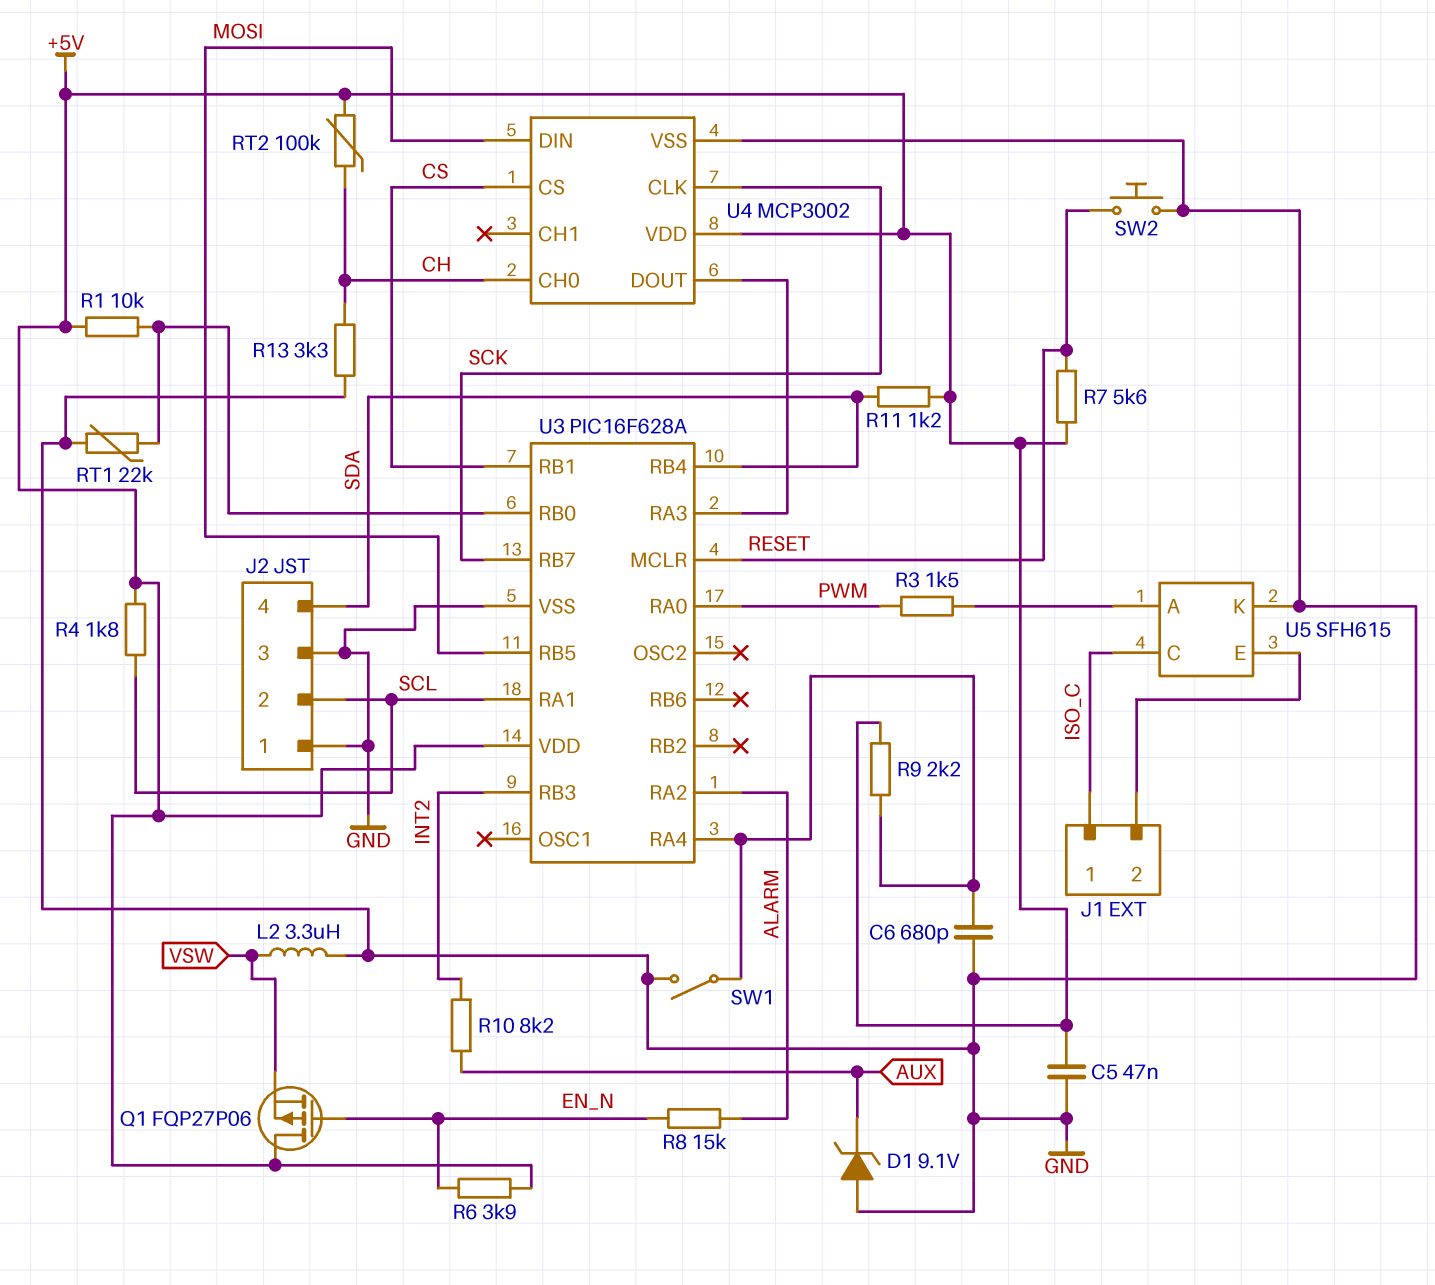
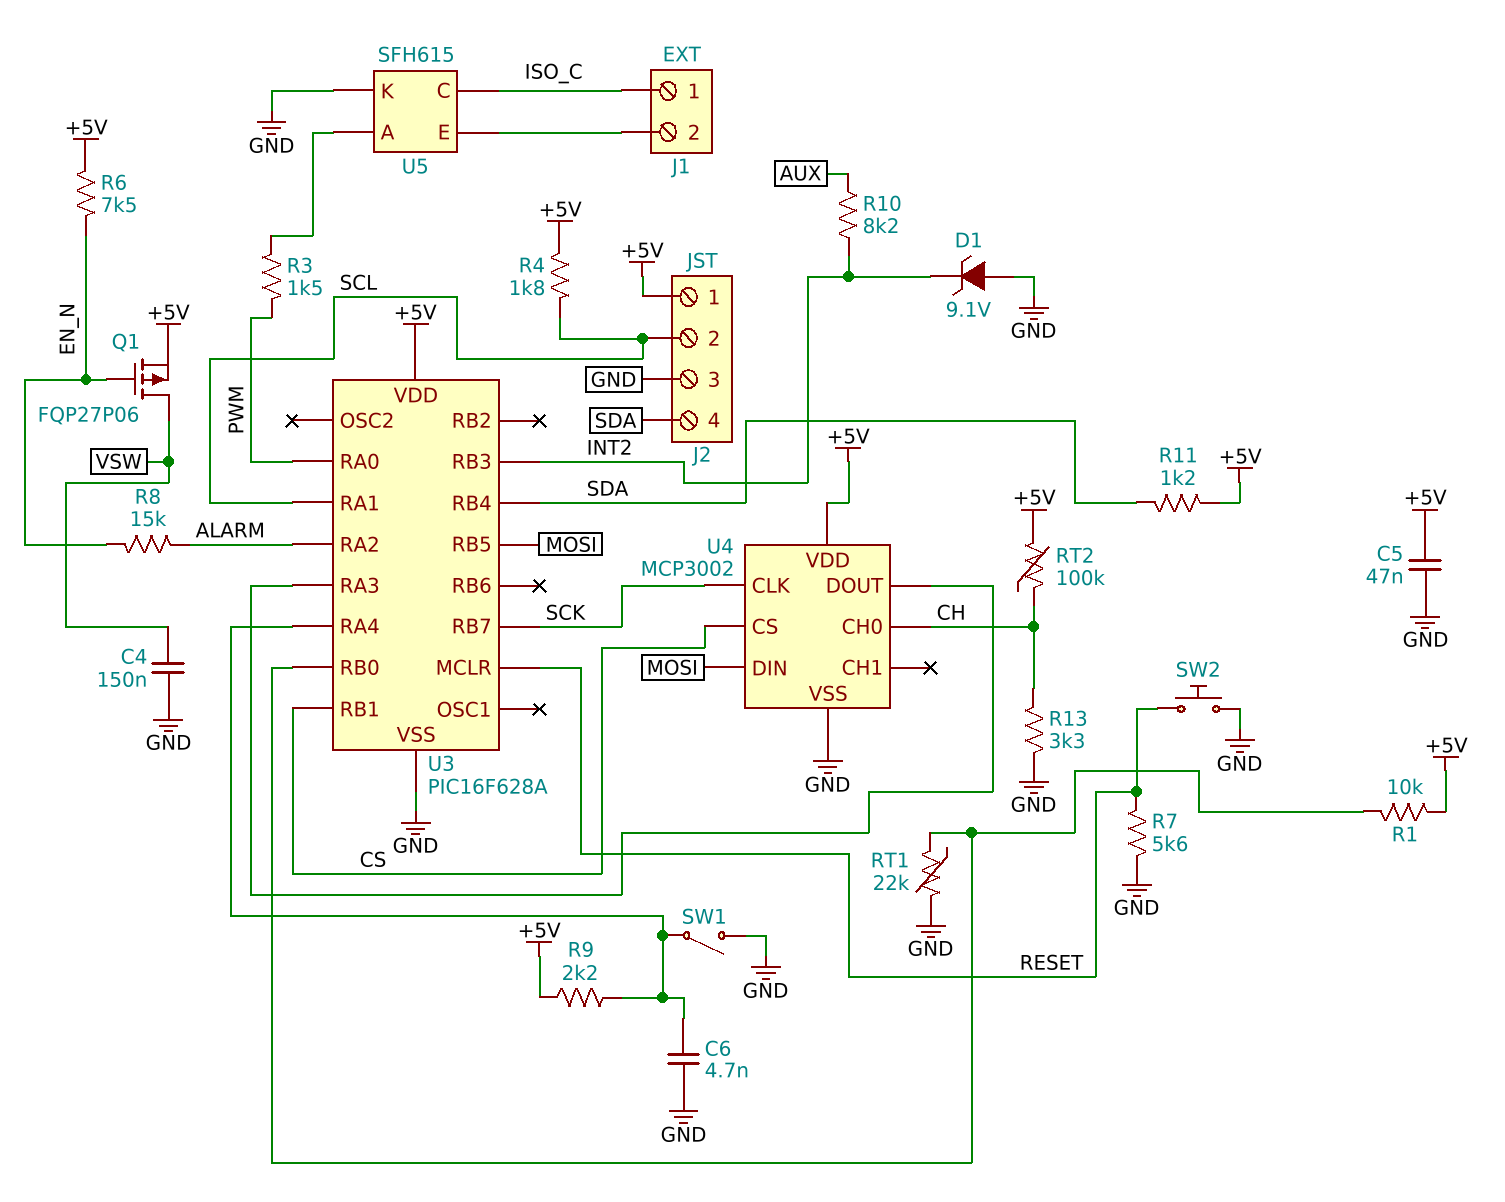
C4: none -> 150nF (GND, VSW)
C6: 680pF (GND, U3/RA4) -> 4.7nF (GND, U3/RA4)
D1: zener 9.1V (A GND, K AUX) -> zener 9.1V (A GND, K INT2)
J2 pin 1: GND -> +5V
L2: 3.3uH (GND, VSW) -> none
Q1: PMOS FQP27P06 (G EN_N, D +5V, S VSW) -> PMOS FQP27P06 (G EN_N, D VSW, S +5V)
R6: 3.9k (+5V, EN_N) -> 7.5k (+5V, EN_N)
R7: 5.6k (+5V, RESET) -> 5.6k (GND, RESET)

